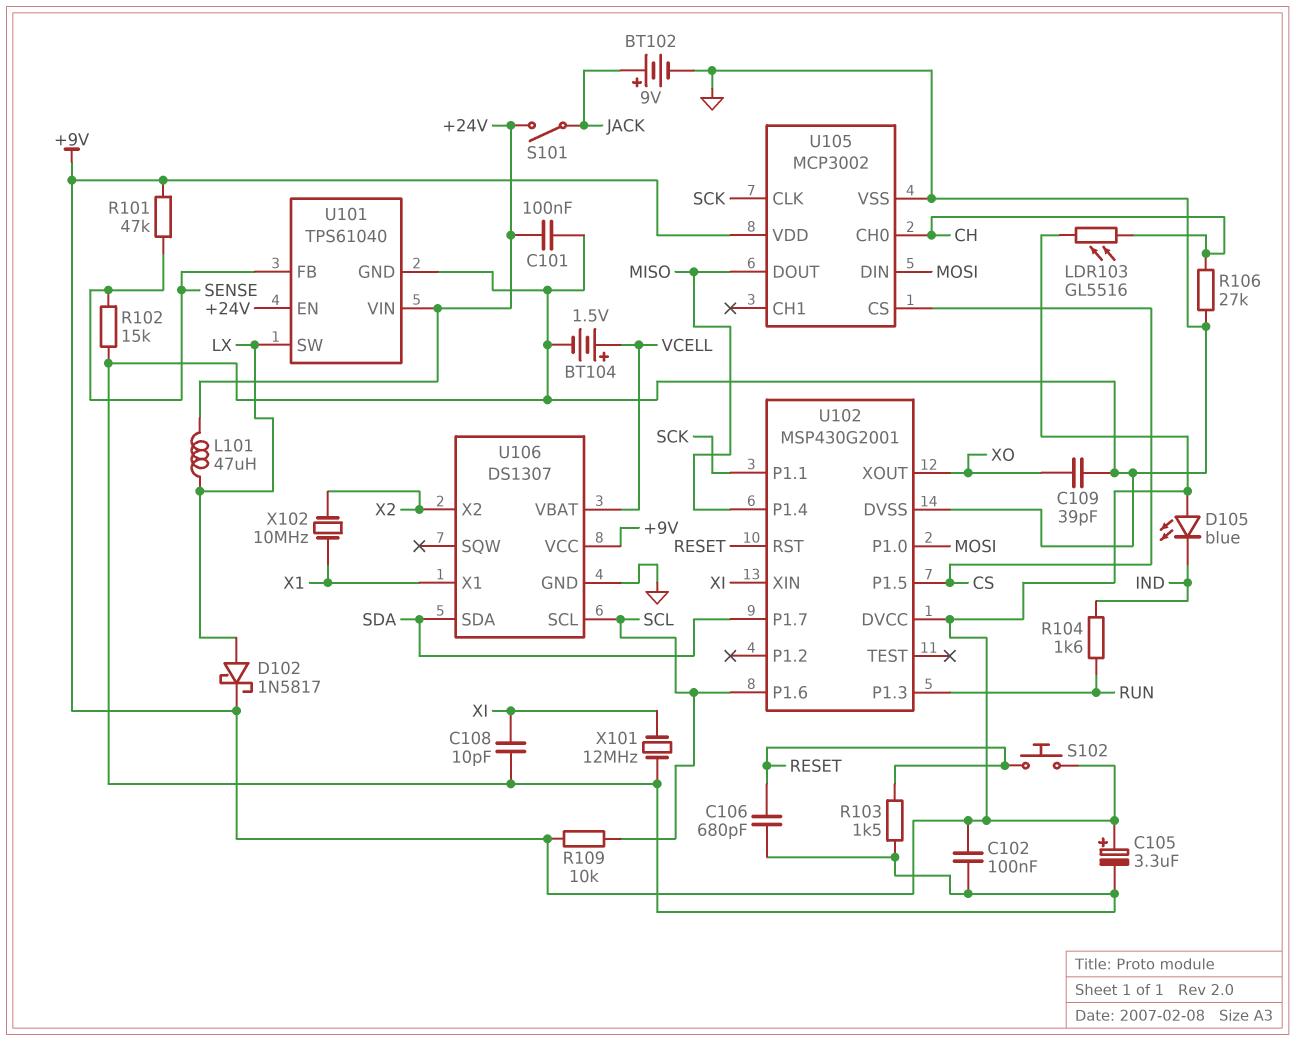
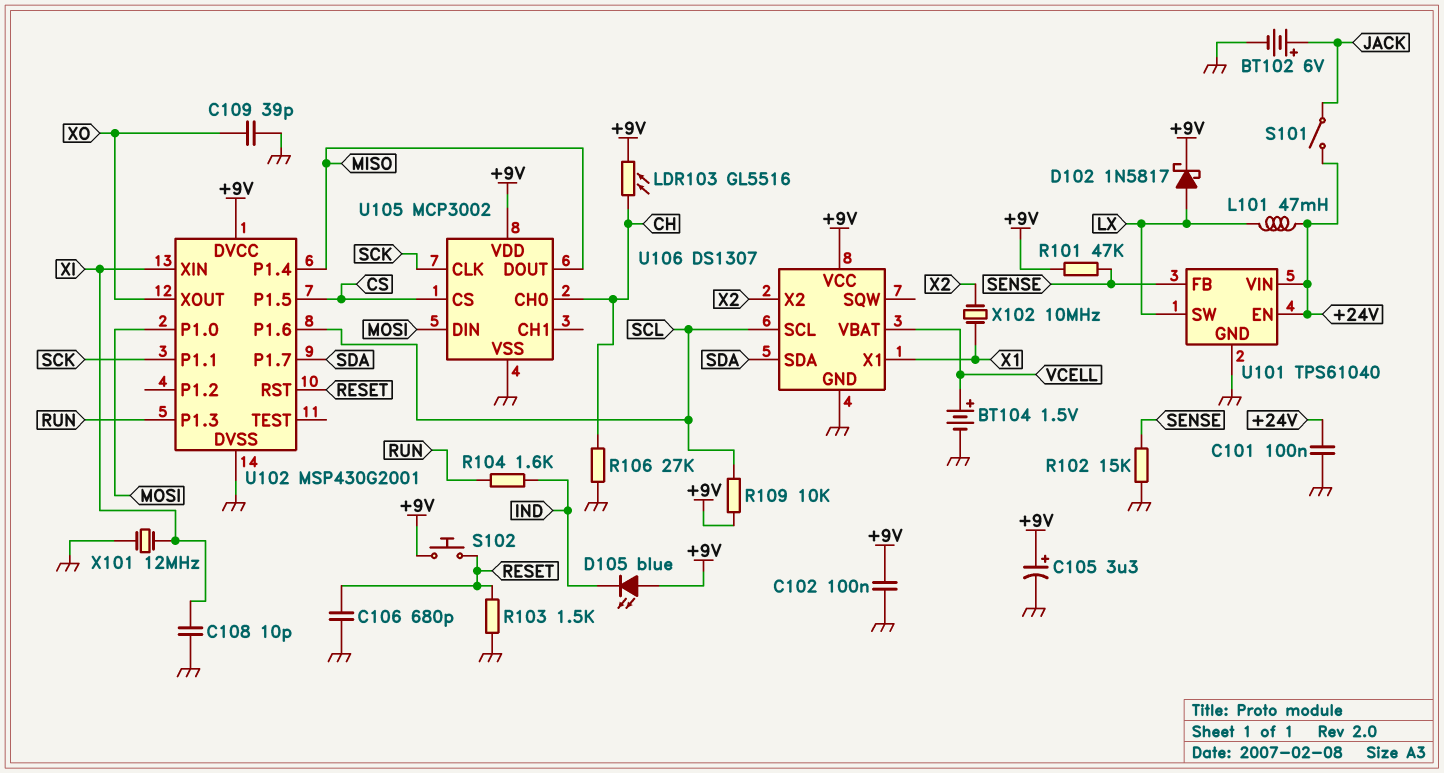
BT102: 9V (plus JACK, minus GND) -> 6V (plus JACK, minus GND)
L101: 47uH (+24V, LX) -> 47mH (+24V, LX)

